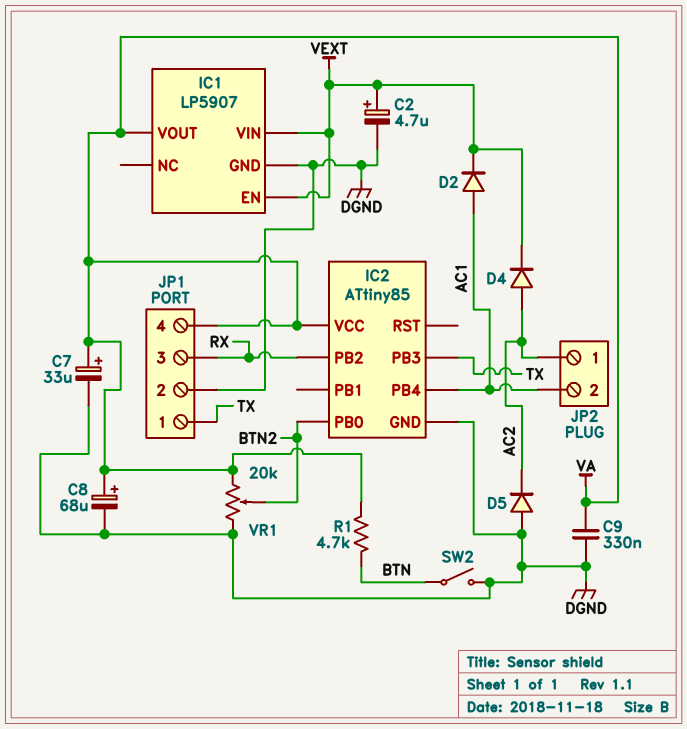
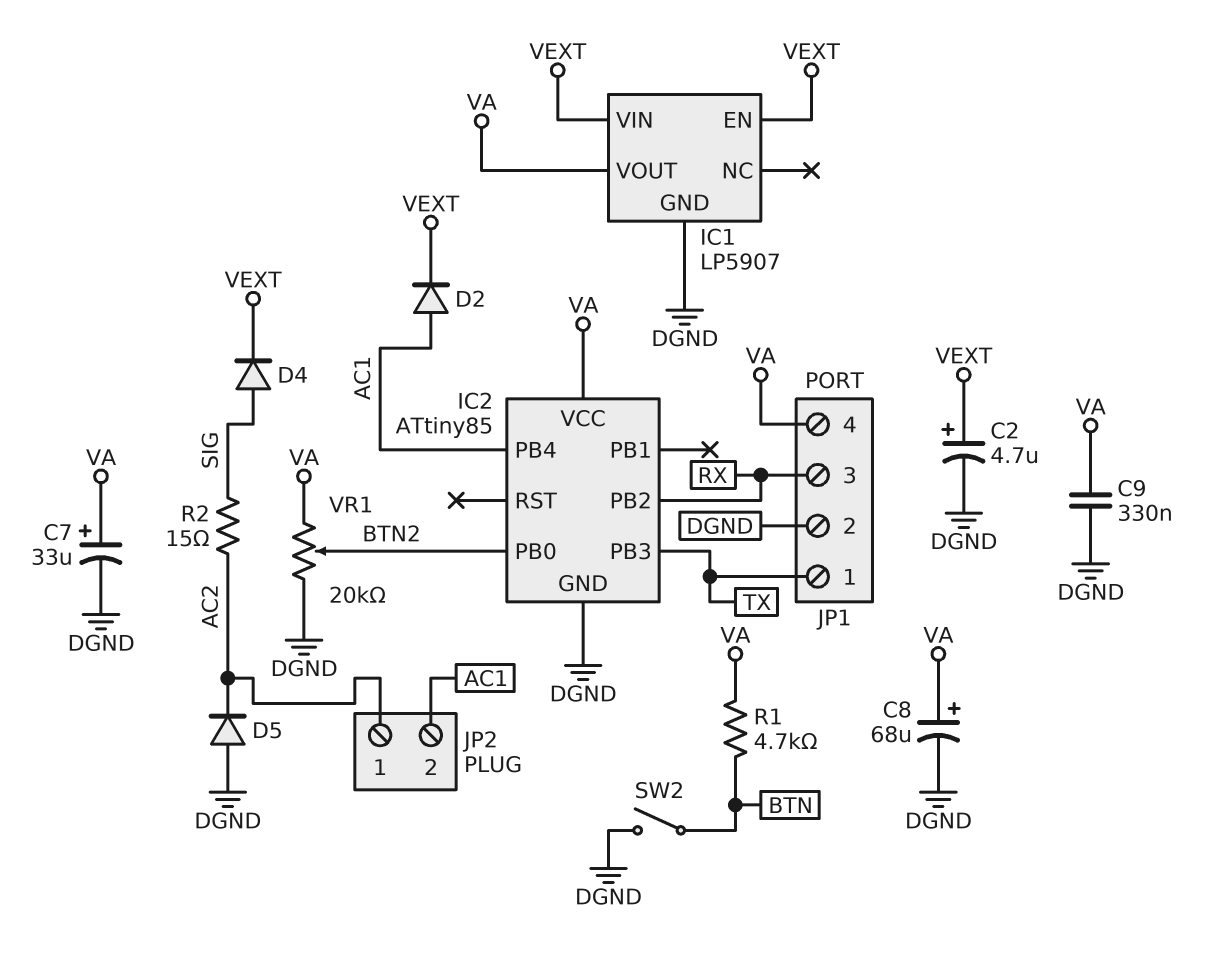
D4: diode (A AC2, K VEXT) -> diode (A SIG, K VEXT)
R2: none -> 15 (AC2, SIG)

